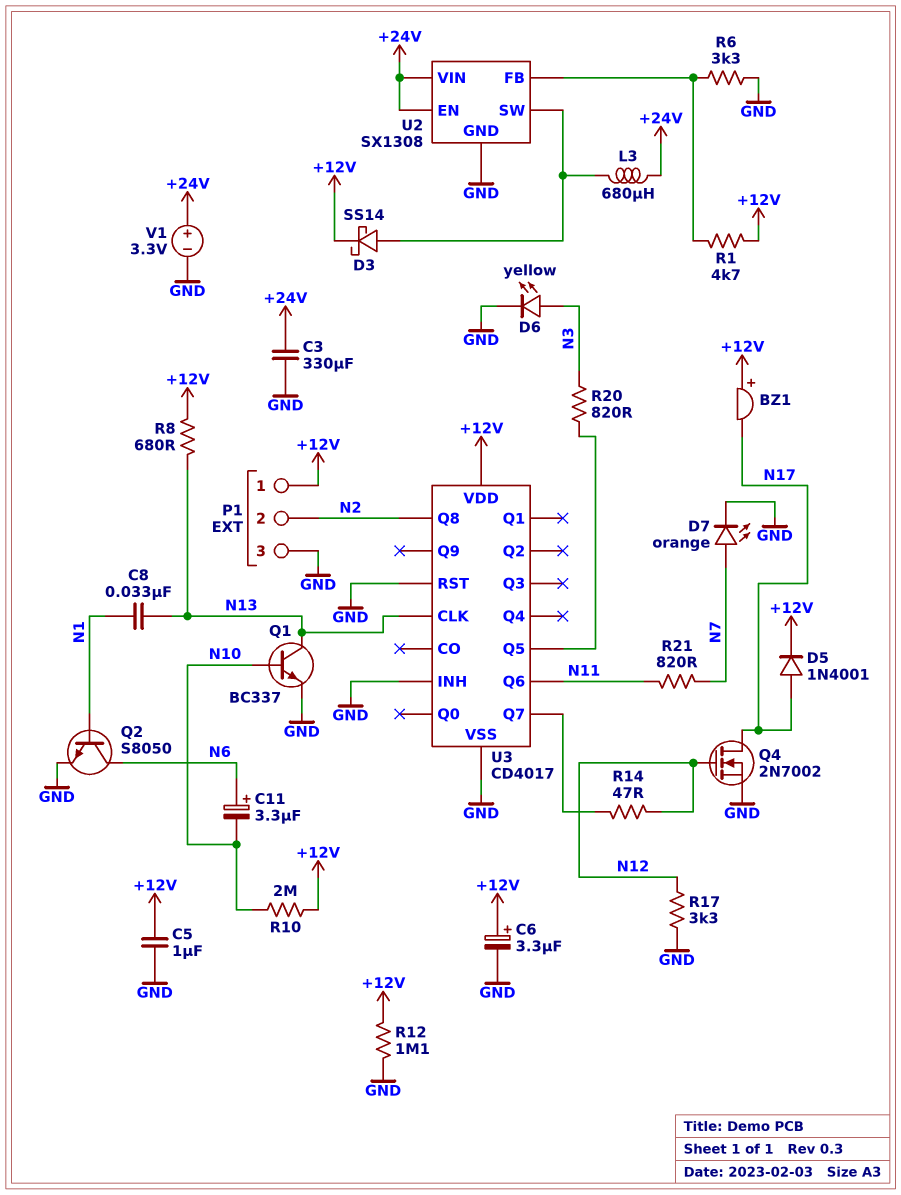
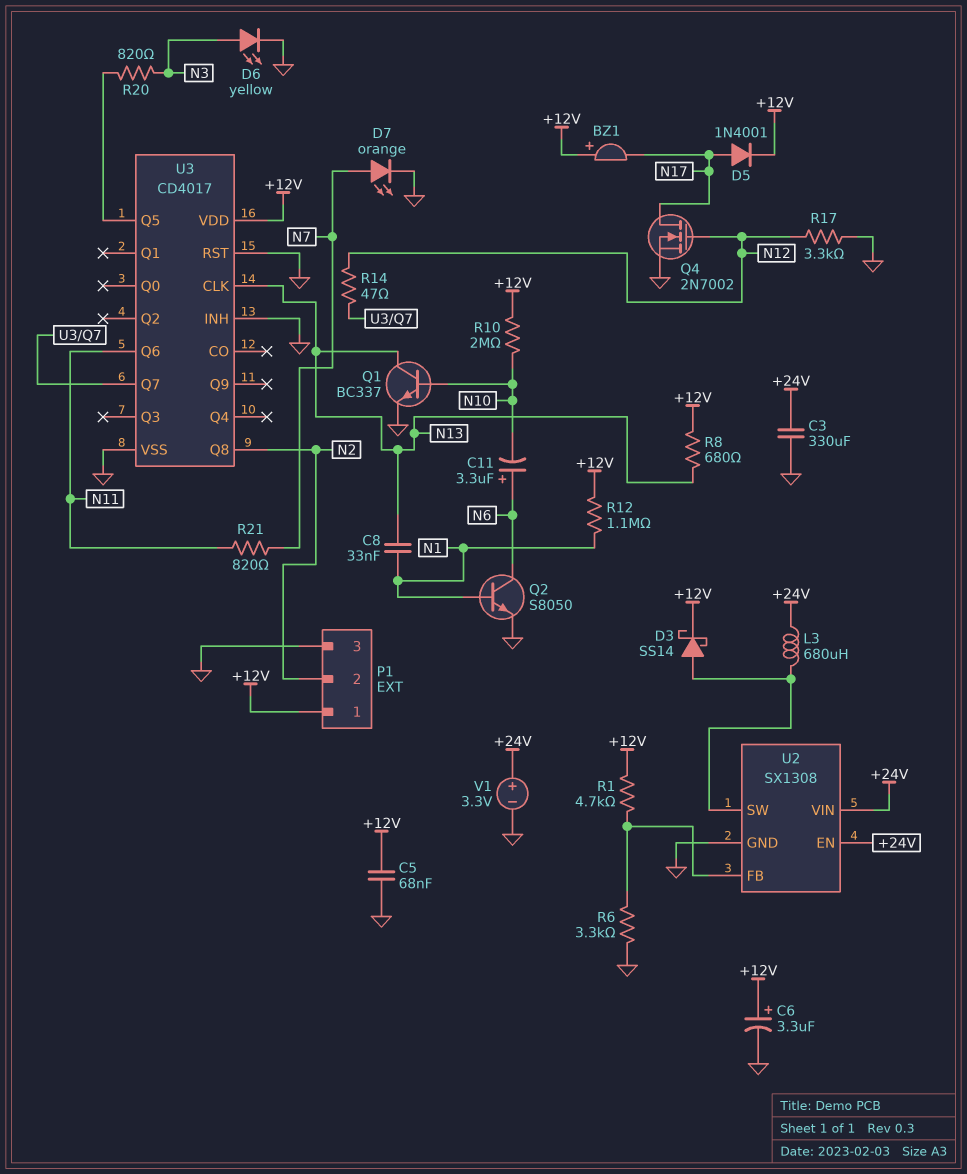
C5: 1uF (+12V, GND) -> 68nF (+12V, GND)
R12: 1.1M (+12V, GND) -> 1.1M (+12V, N1)

